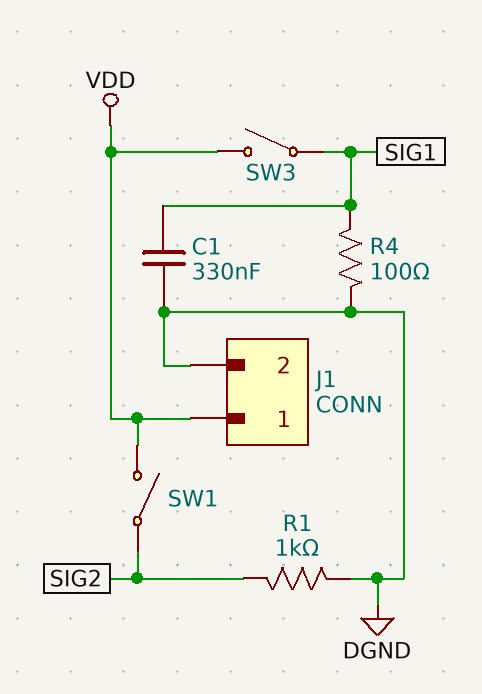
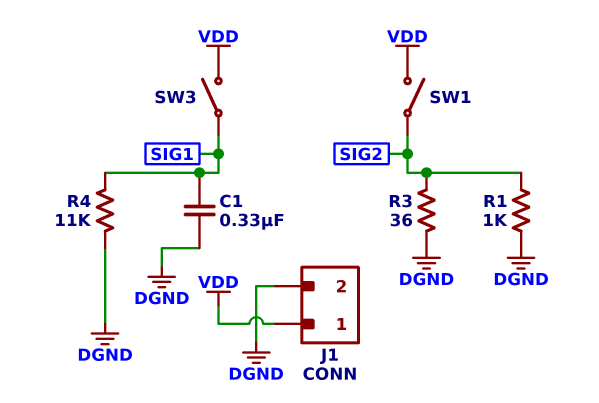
R3: none -> 36 (DGND, SIG2)
R4: 100 (DGND, SIG1) -> 11k (DGND, SIG1)

